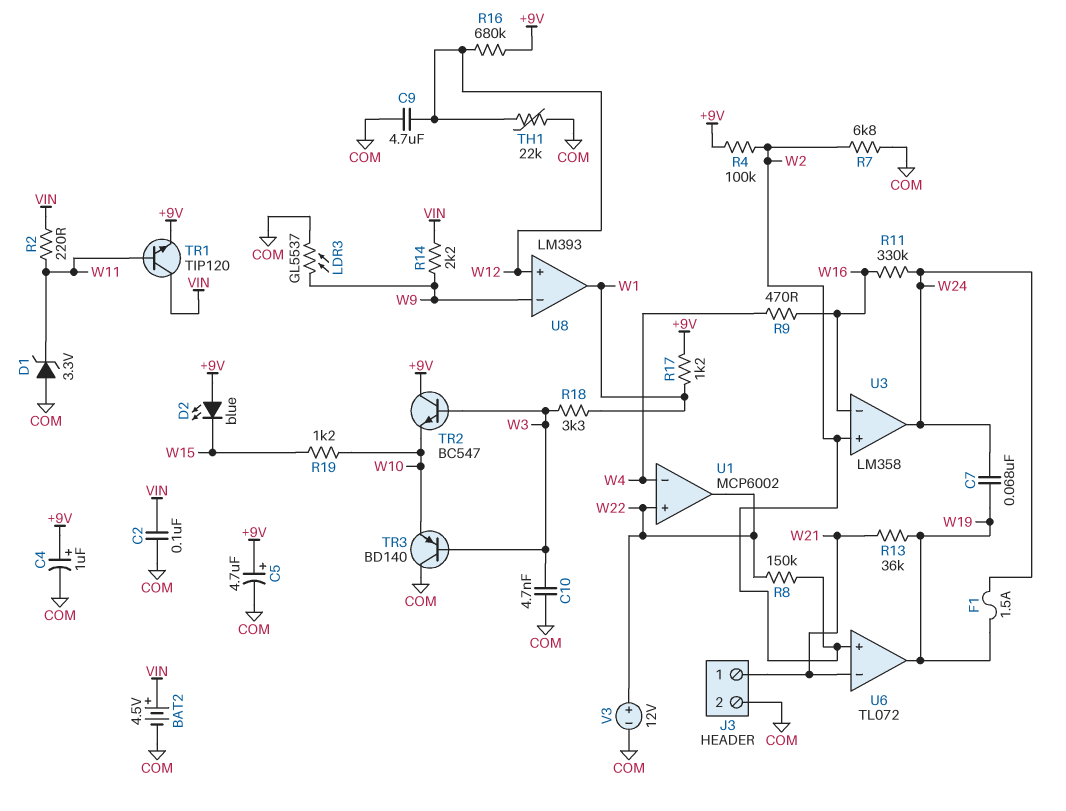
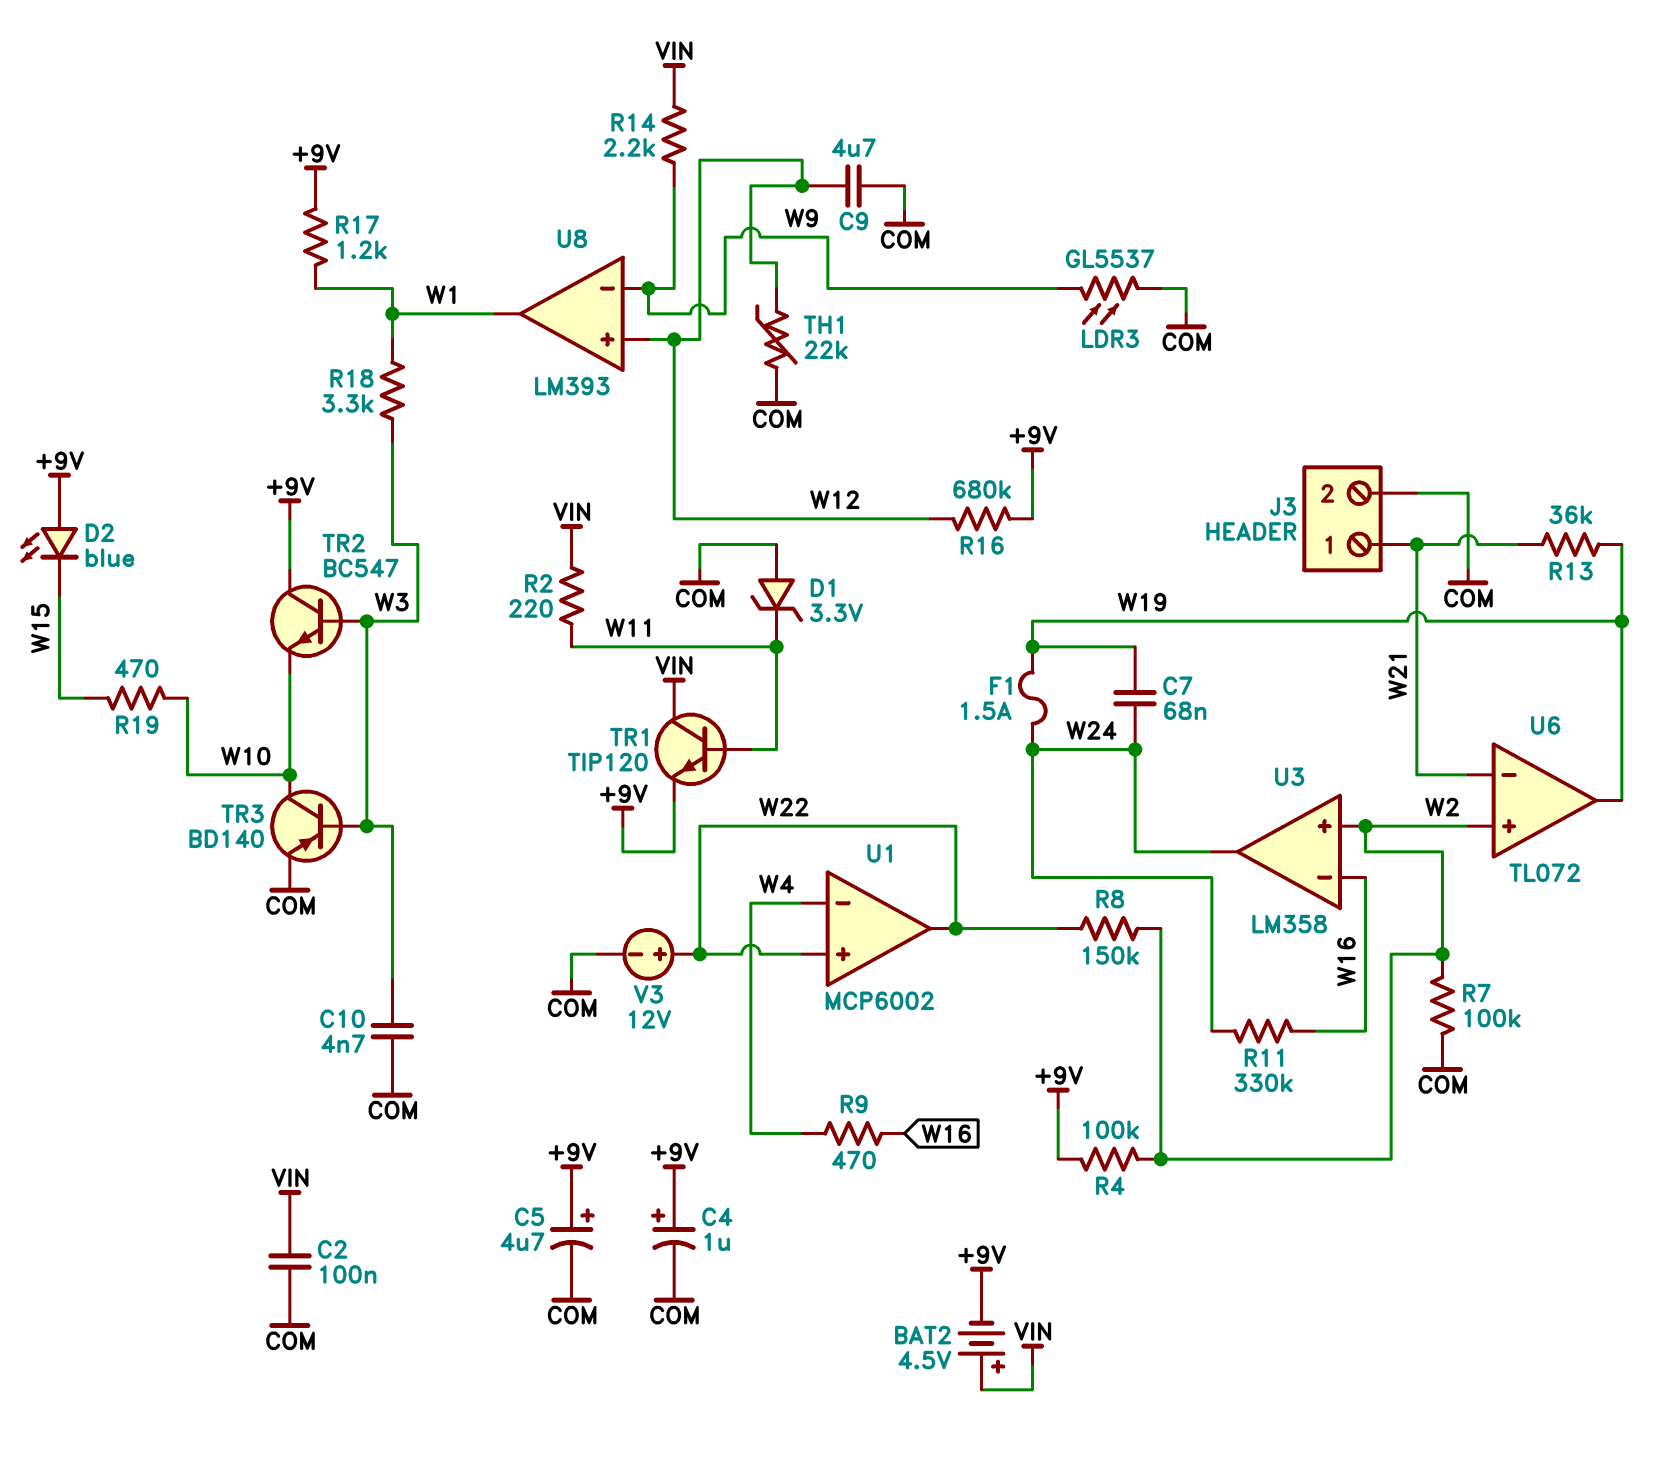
BAT2: 4.5V (plus VIN, minus COM) -> 4.5V (plus VIN, minus +9V)
R7: 6.8k (COM, W2) -> 100k (COM, W2)
R19: 1.2k (W10, W15) -> 470 (W10, W15)
TR3: PNP BD140 (B W3, C COM, E W10) -> PNP BD140 (B W3, C W10, E COM)

